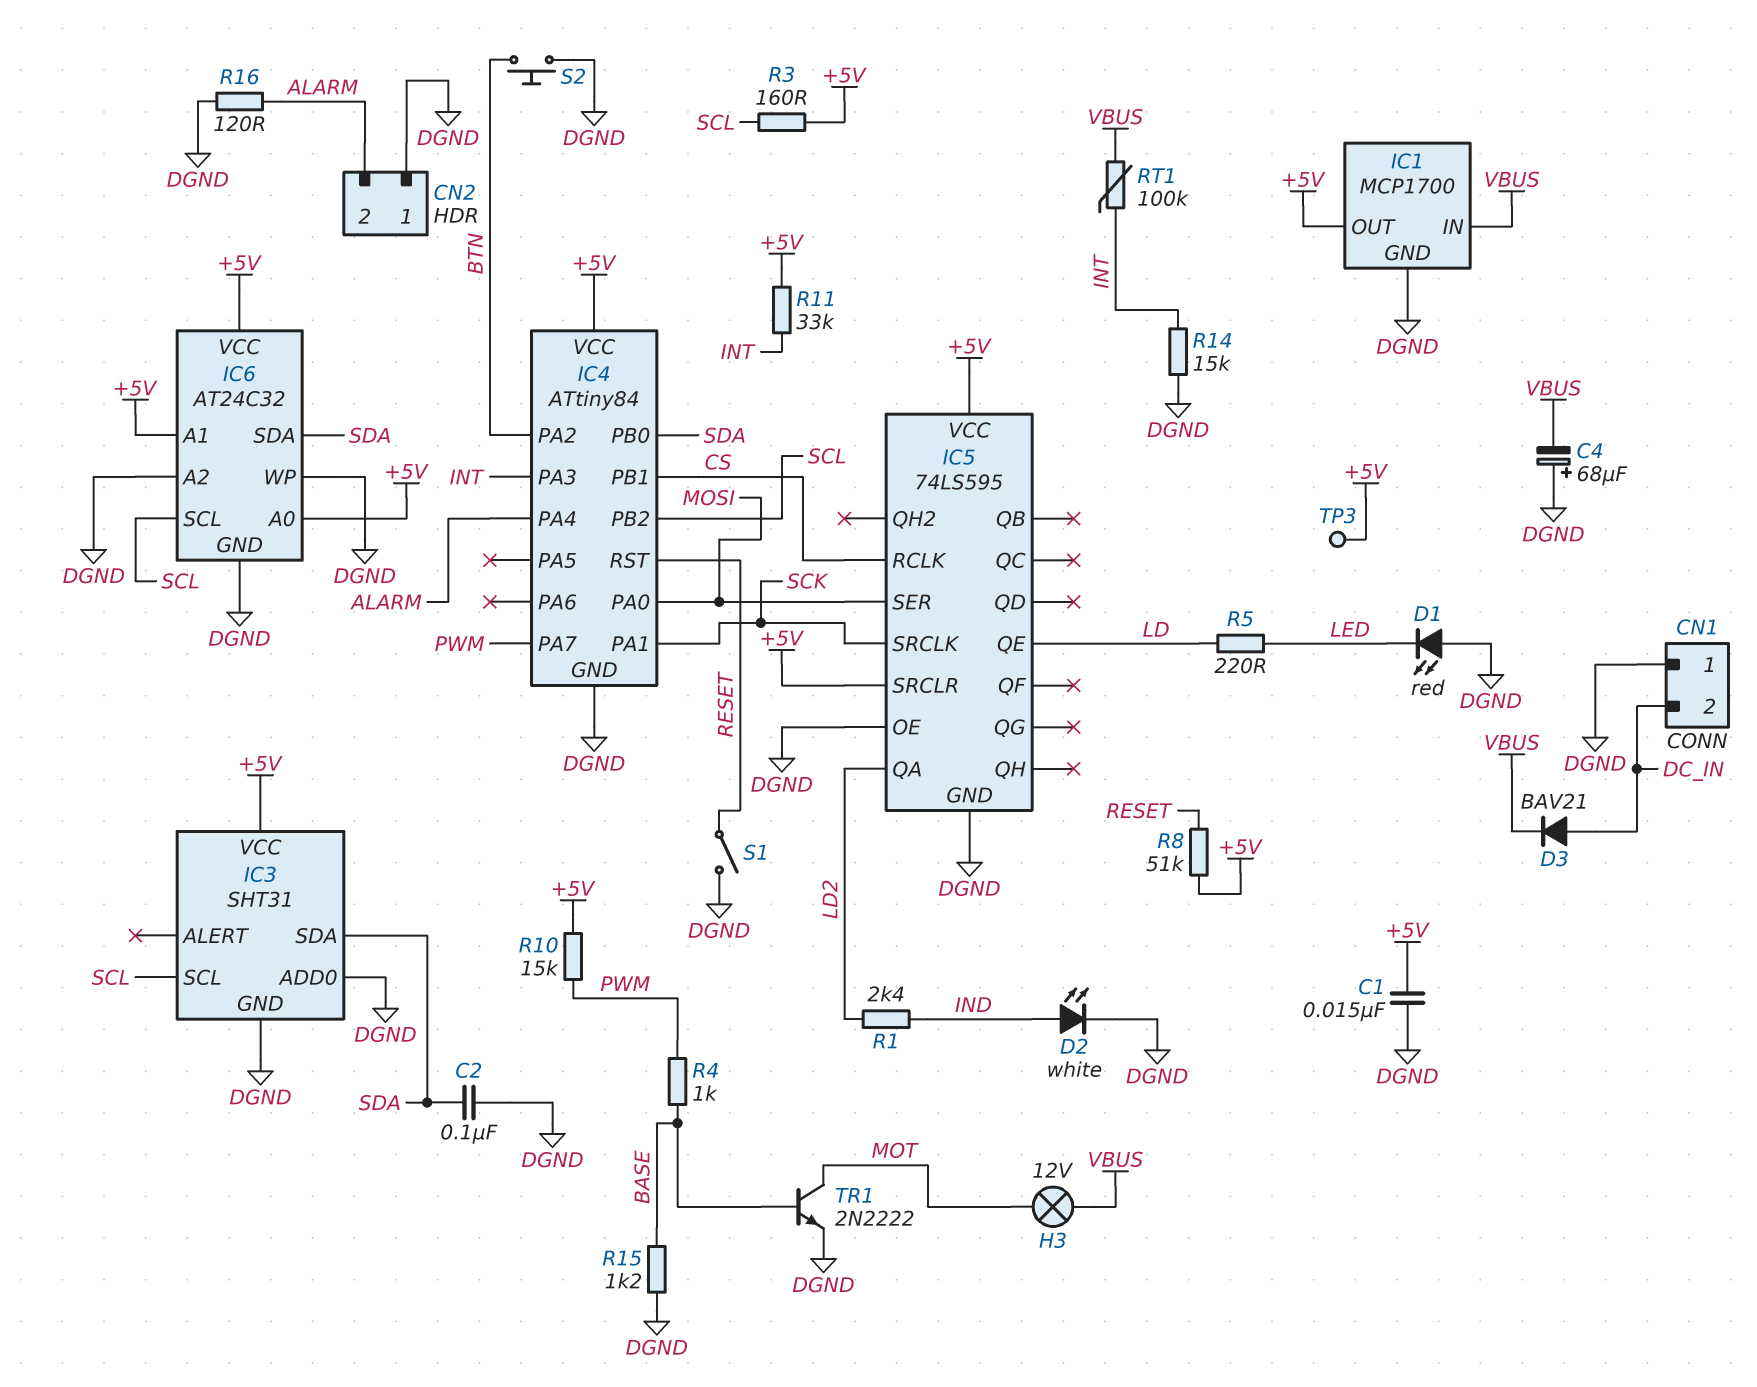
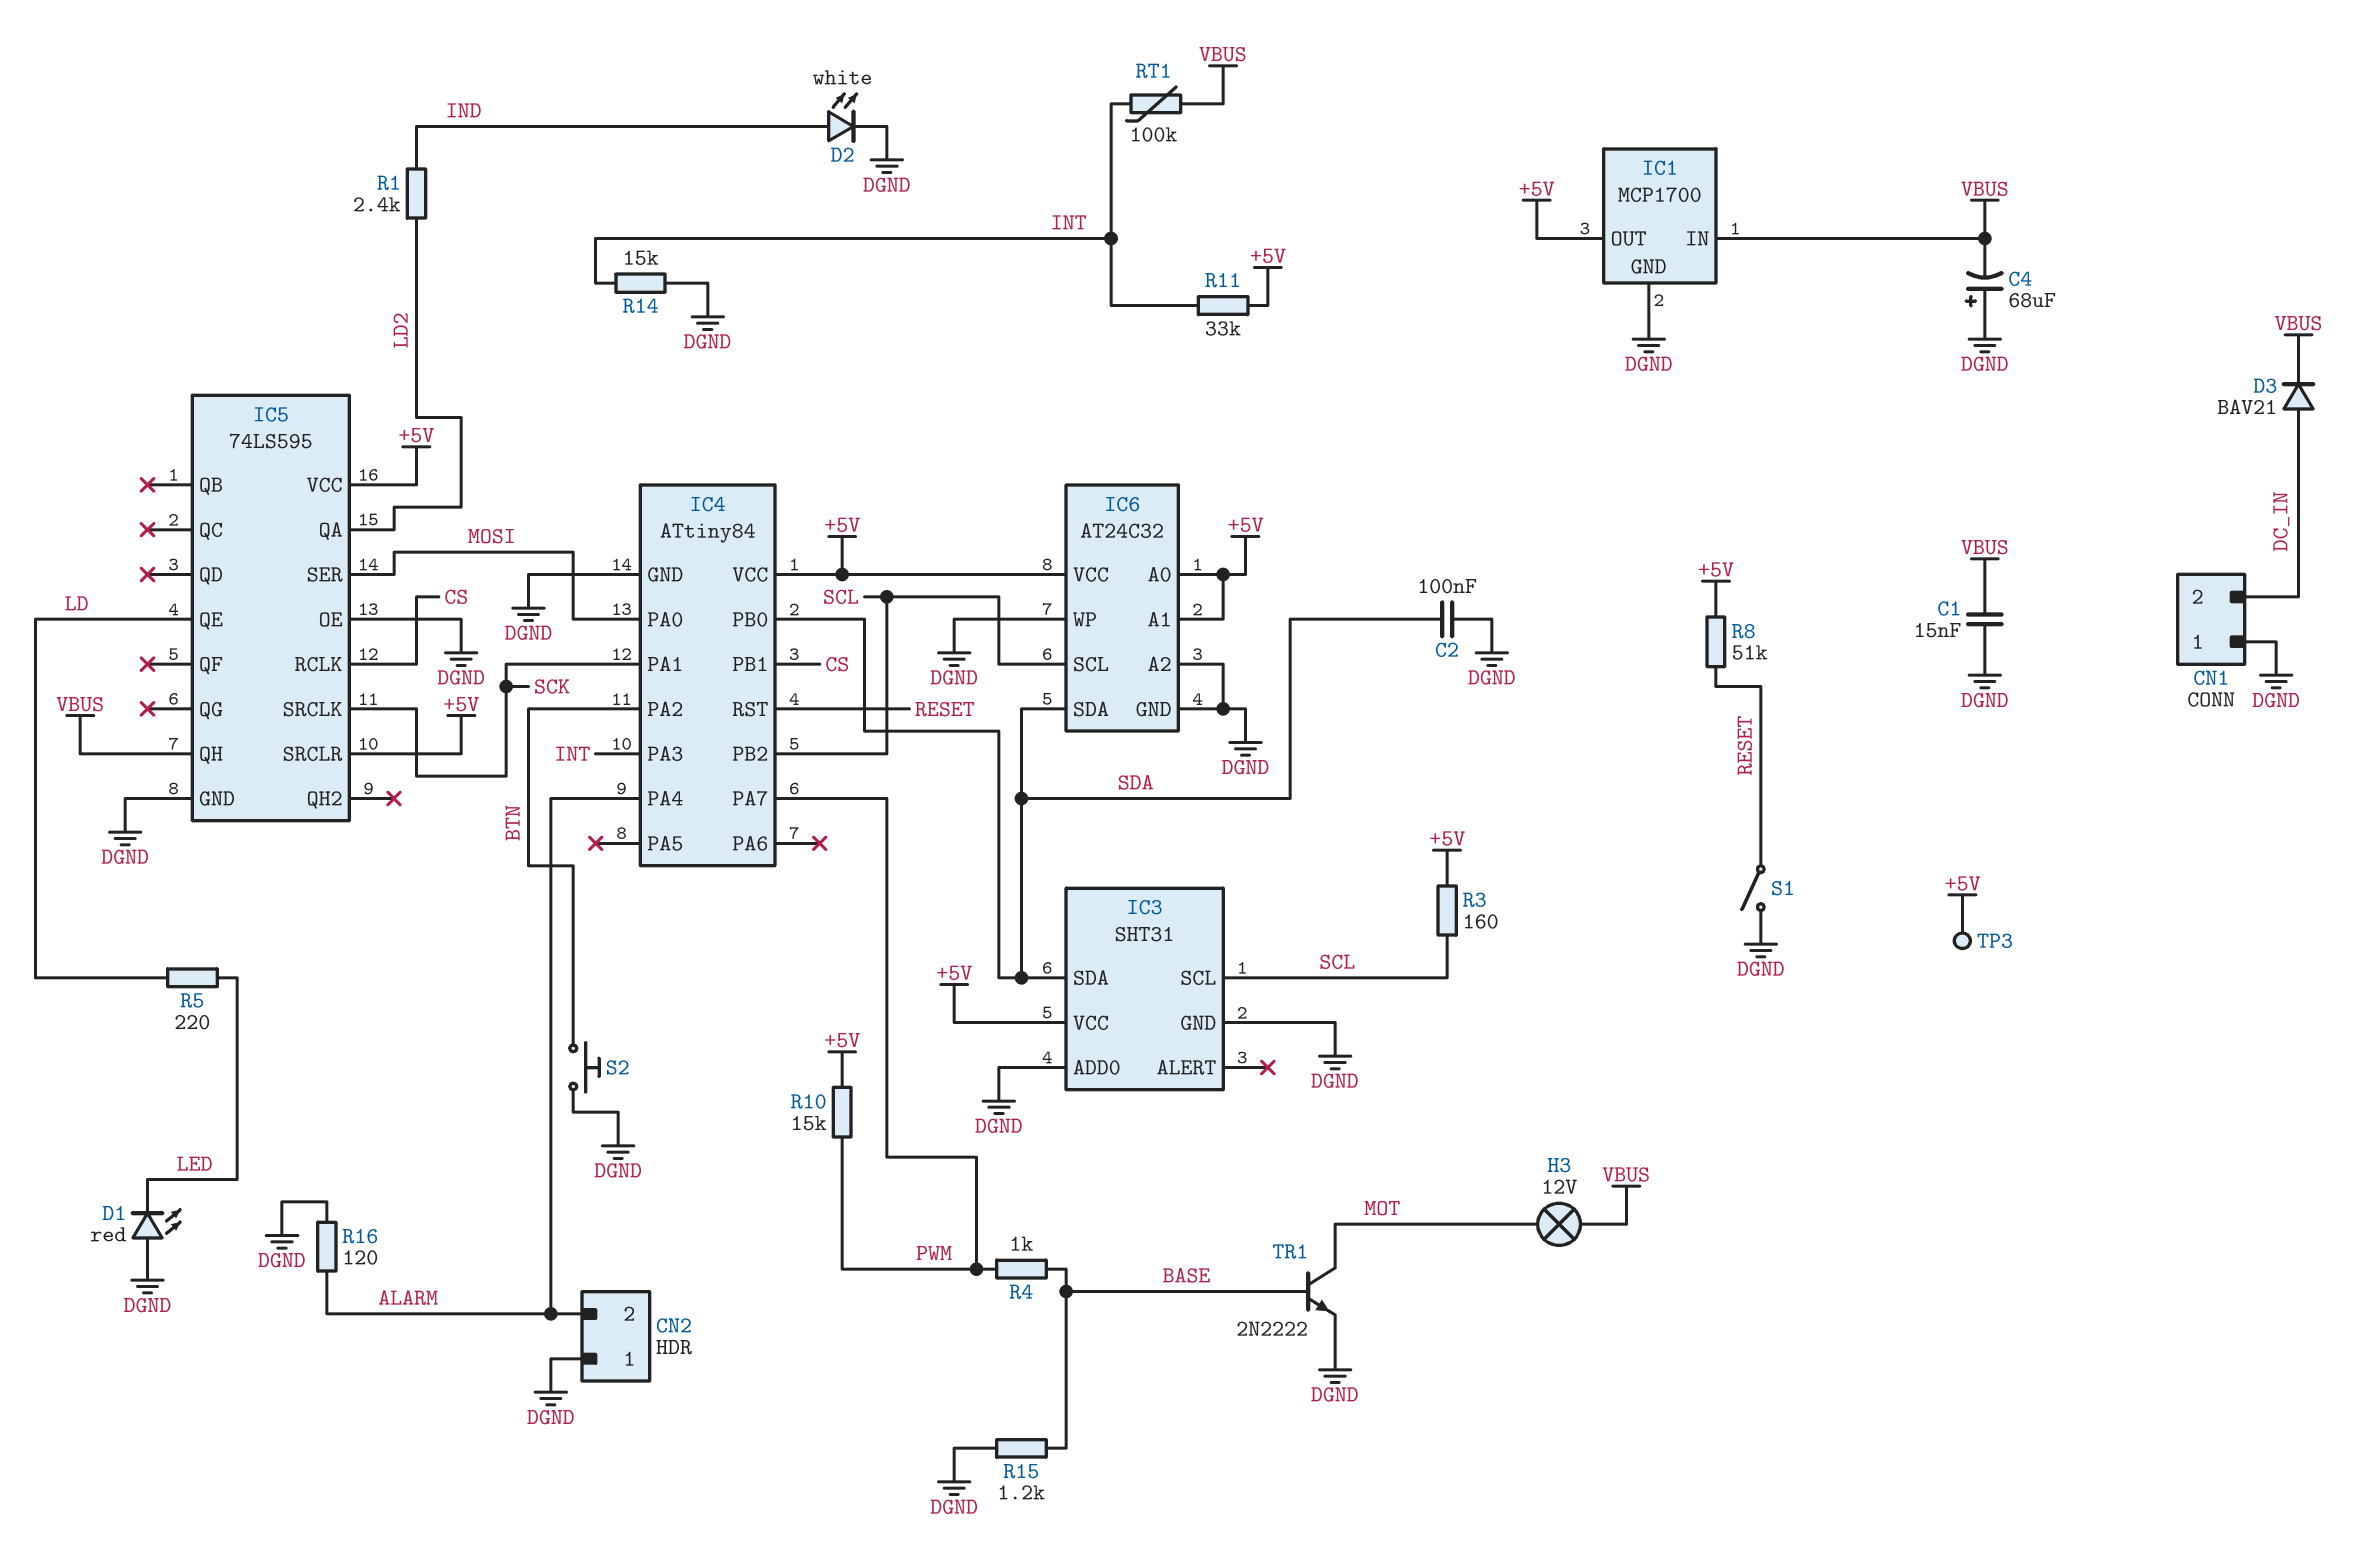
C1: 15nF (+5V, DGND) -> 15nF (DGND, VBUS)
IC5 pin QH: none -> VBUS

